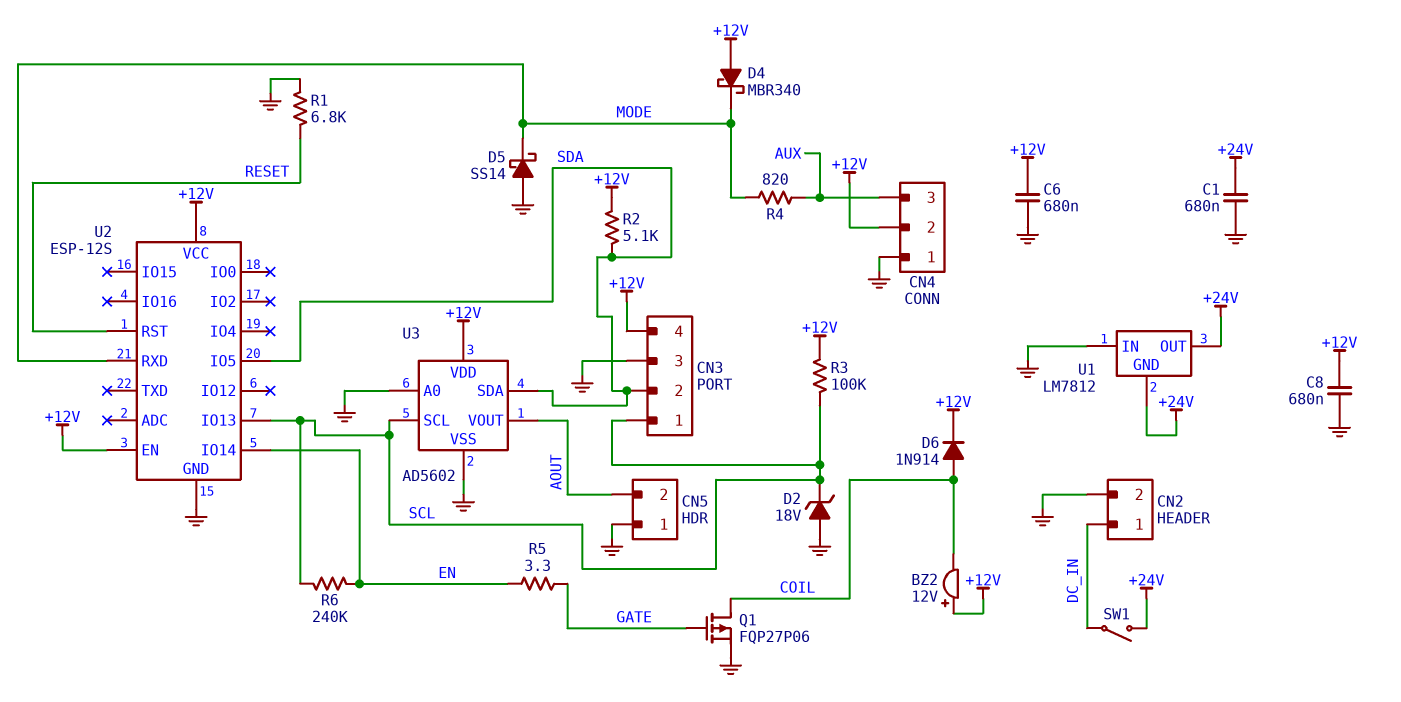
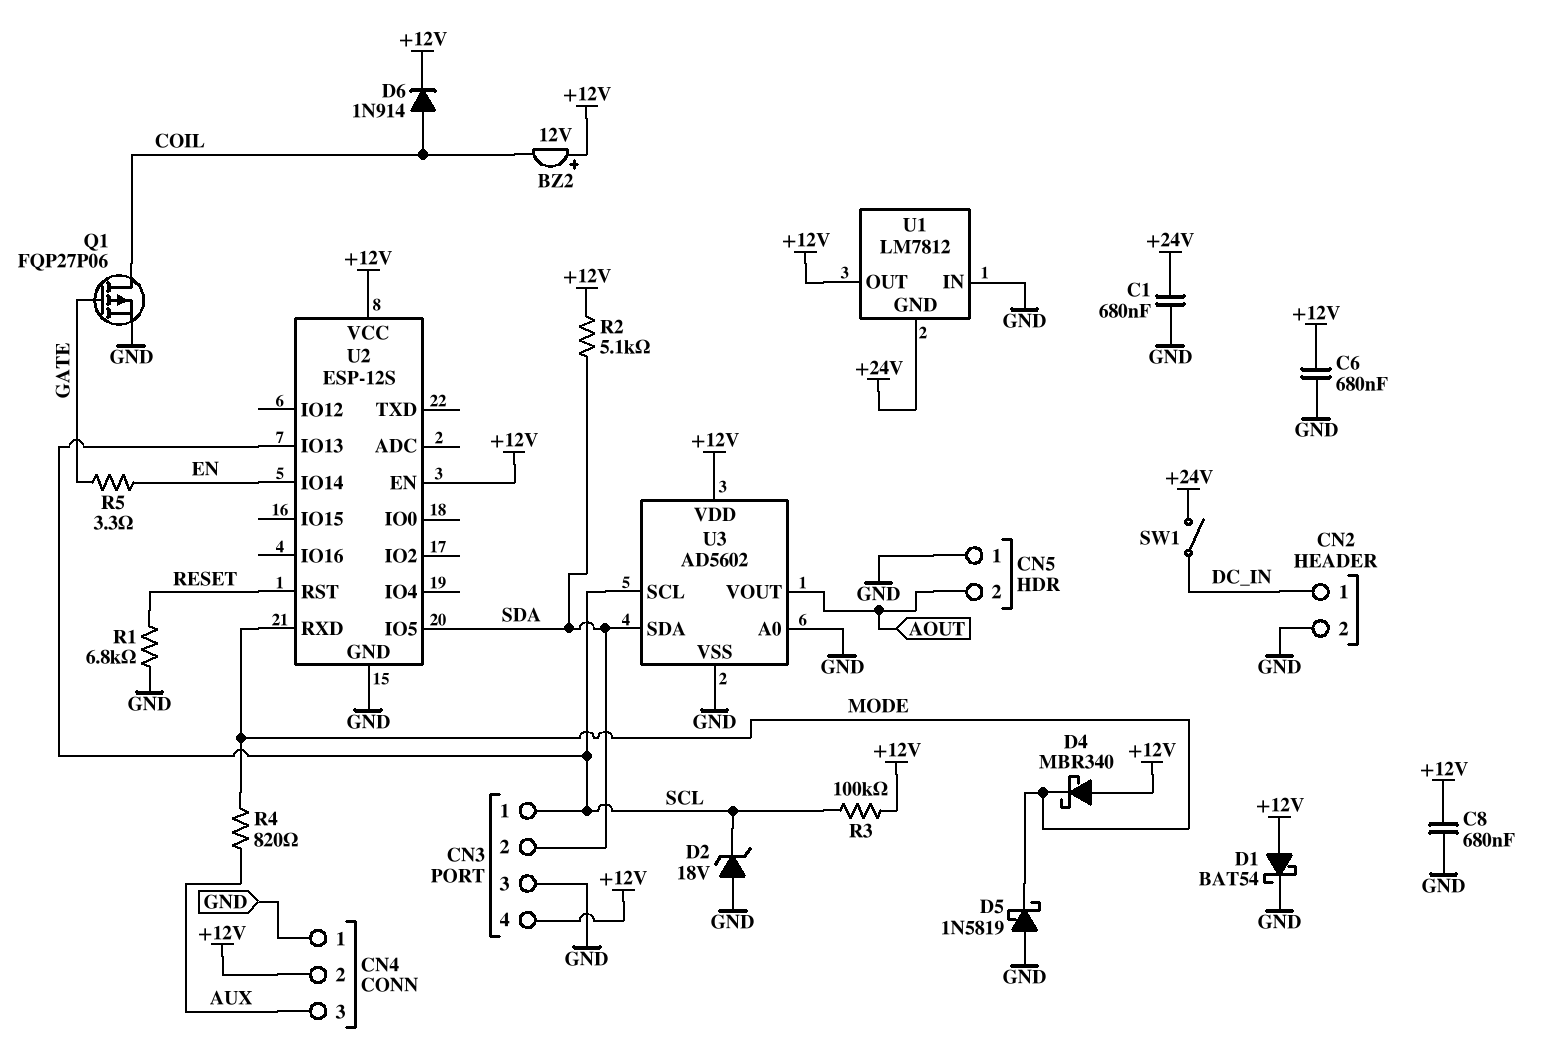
D1: none -> schottky BAT54 (A +12V, K GND)
D5: schottky SS14 (A GND, K MODE) -> schottky 1N5819 (A GND, K MODE)
R6: 240k (EN, SCL) -> none
U1 pin OUT: +24V -> +12V

